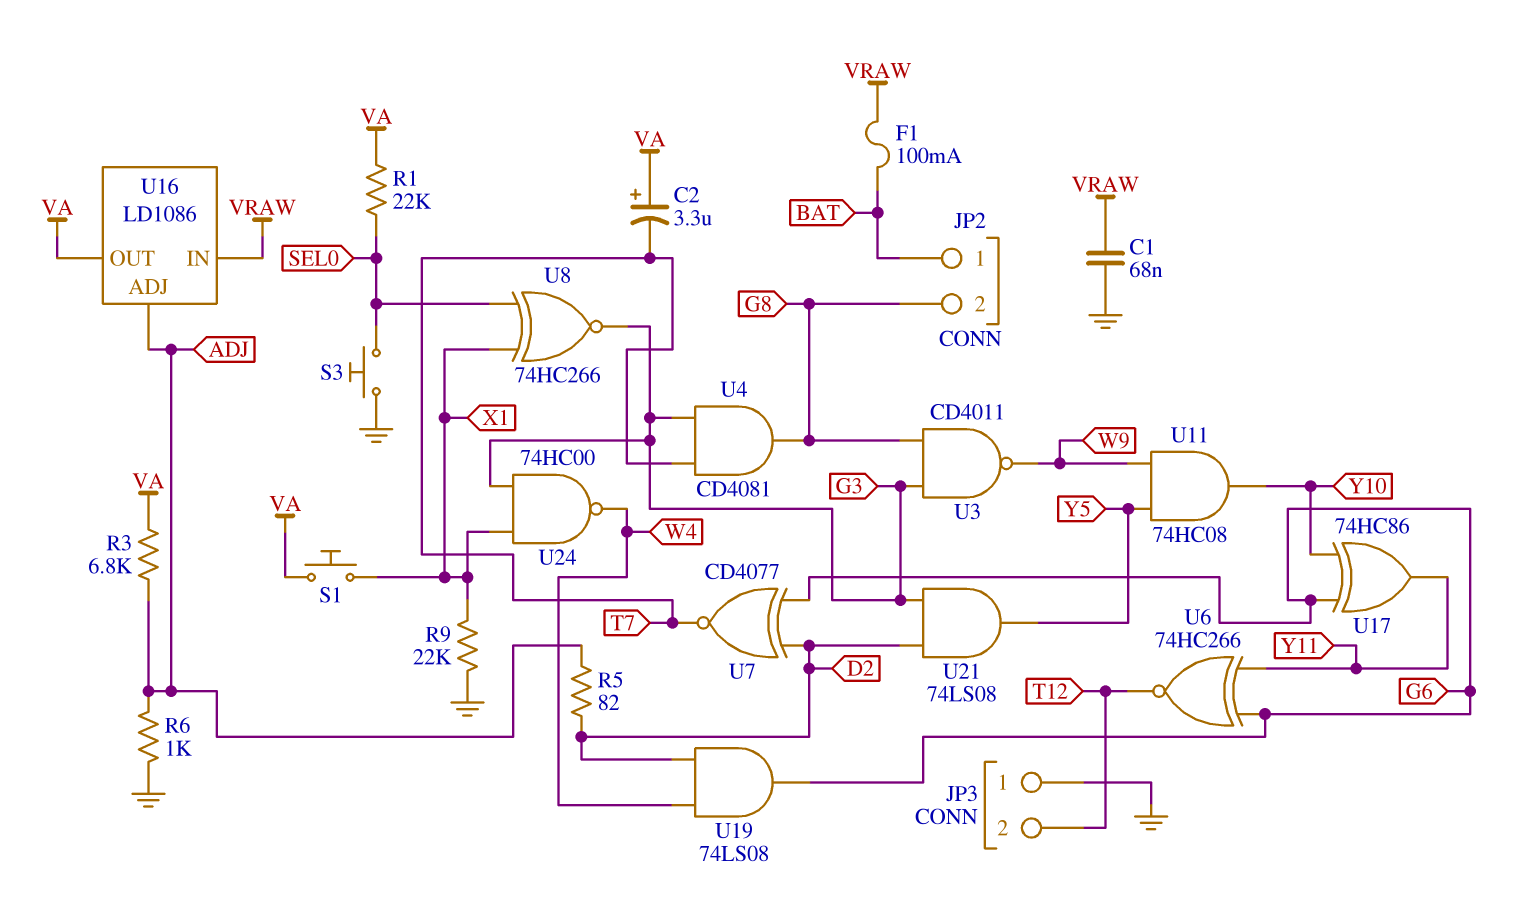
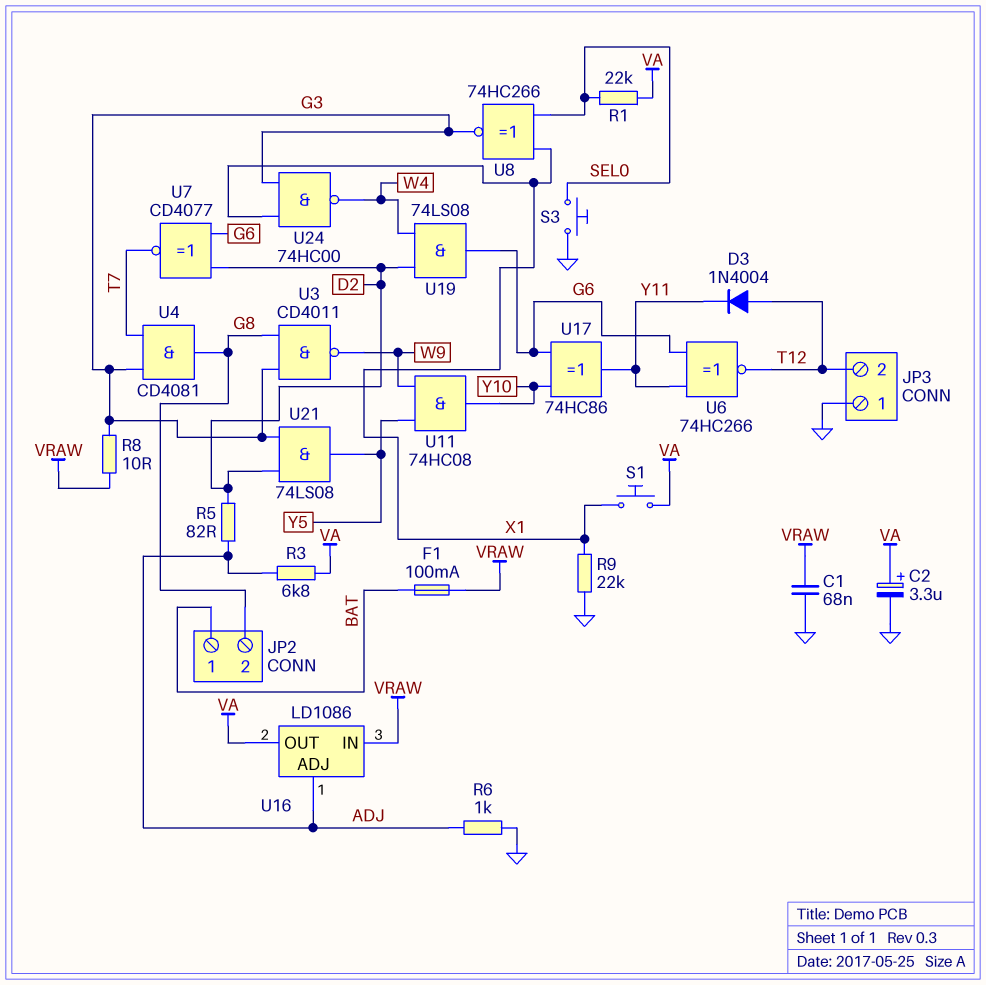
C2: 3.3uF (plus VA, minus T7) -> 3.3uF (plus VA, minus GND)
D3: none -> diode 1N4004 (A T12, K Y11)
R8: none -> 10 (G3, VRAW)

